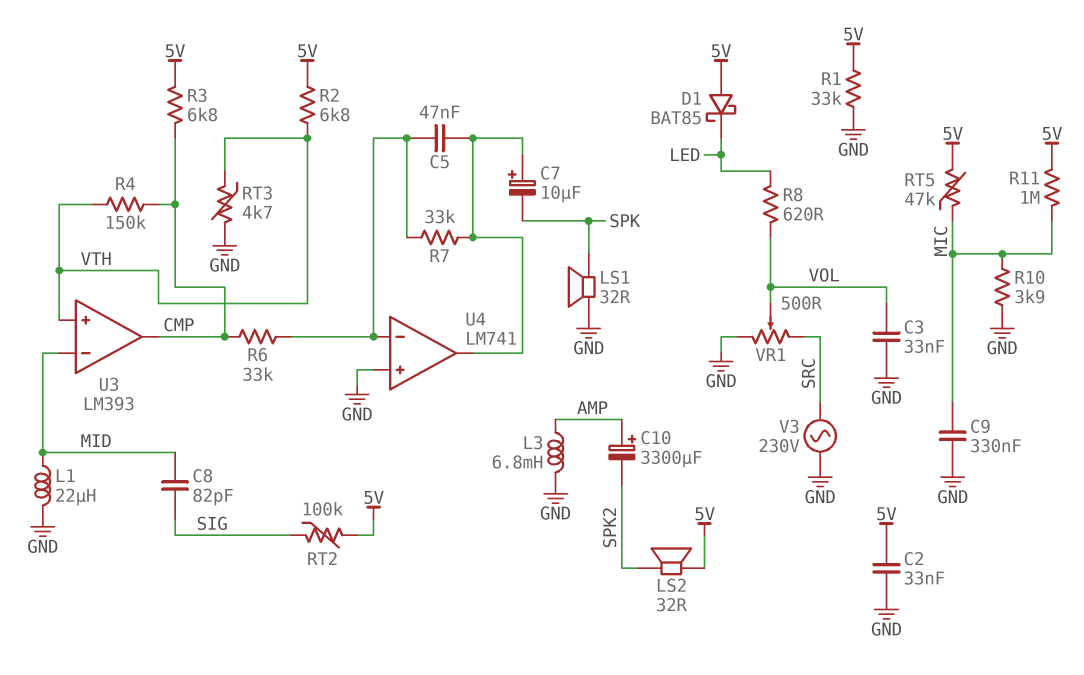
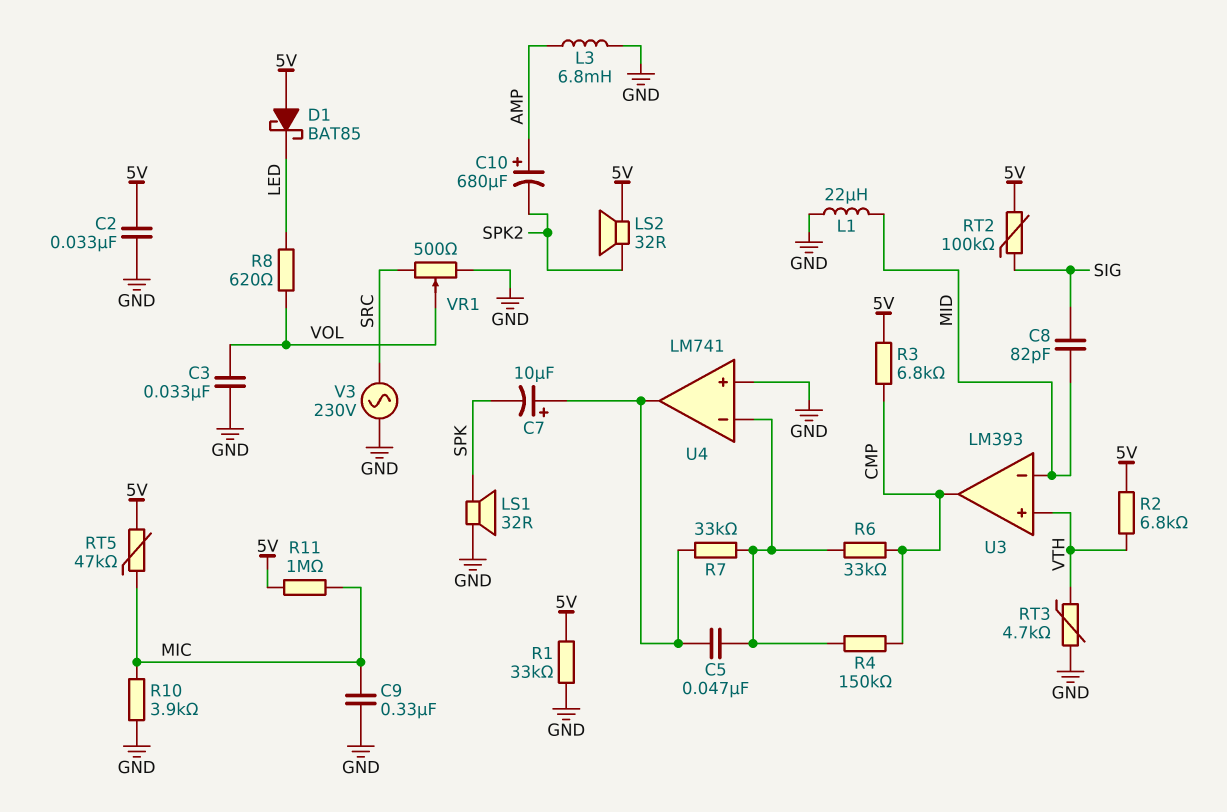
C10: 3300uF (plus AMP, minus SPK2) -> 680uF (plus AMP, minus SPK2)
R4: 150k (CMP, VTH) -> 150k (CMP, U4/in-)

